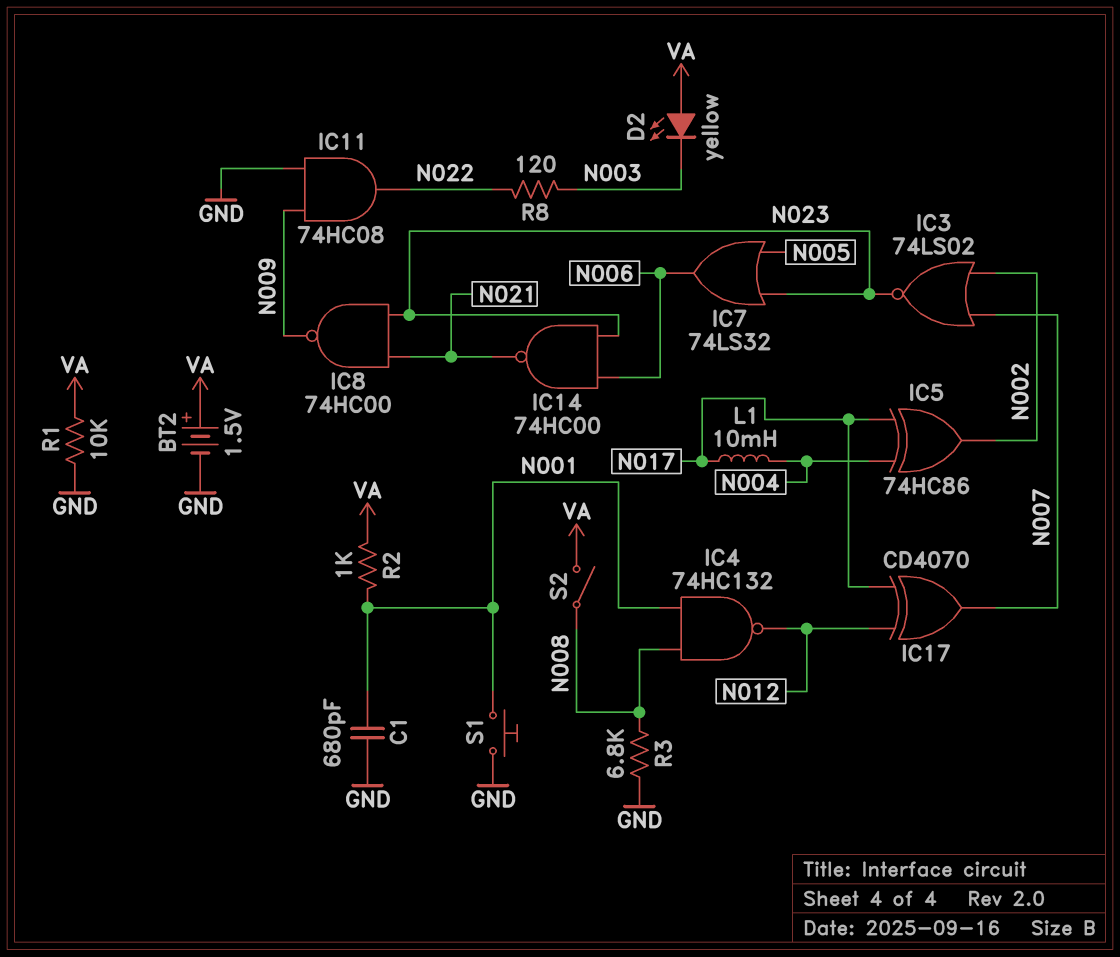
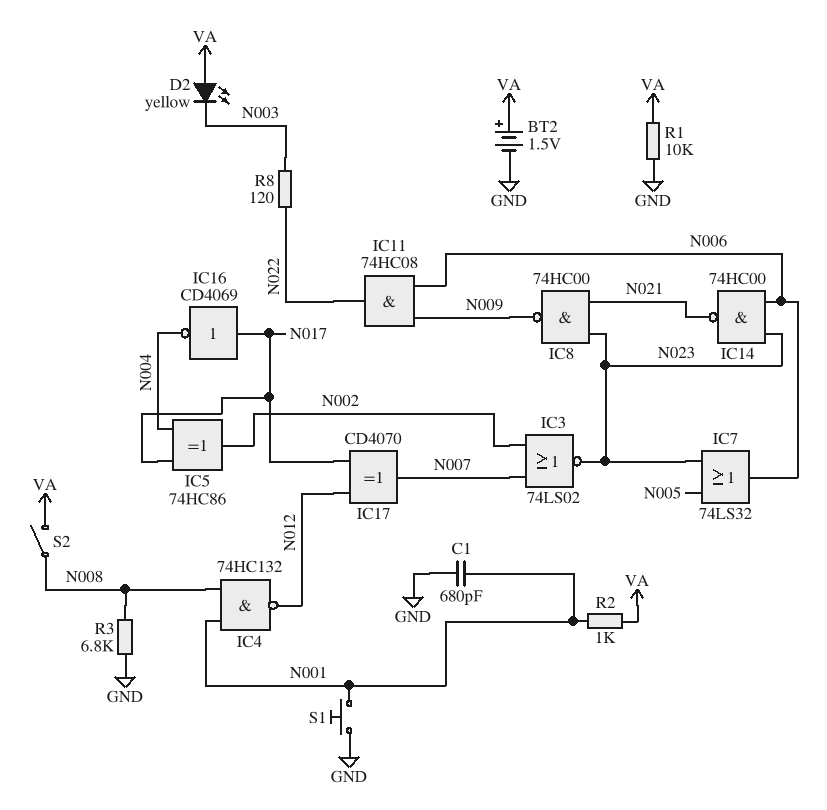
IC11: AND 74HC08 (in GND, in N009, out N022) -> AND 74HC08 (in N006, in N009, out N022)
IC16: none -> NOT CD4069 (in N017, out N004)
L1: 10mH (N004, N017) -> none

